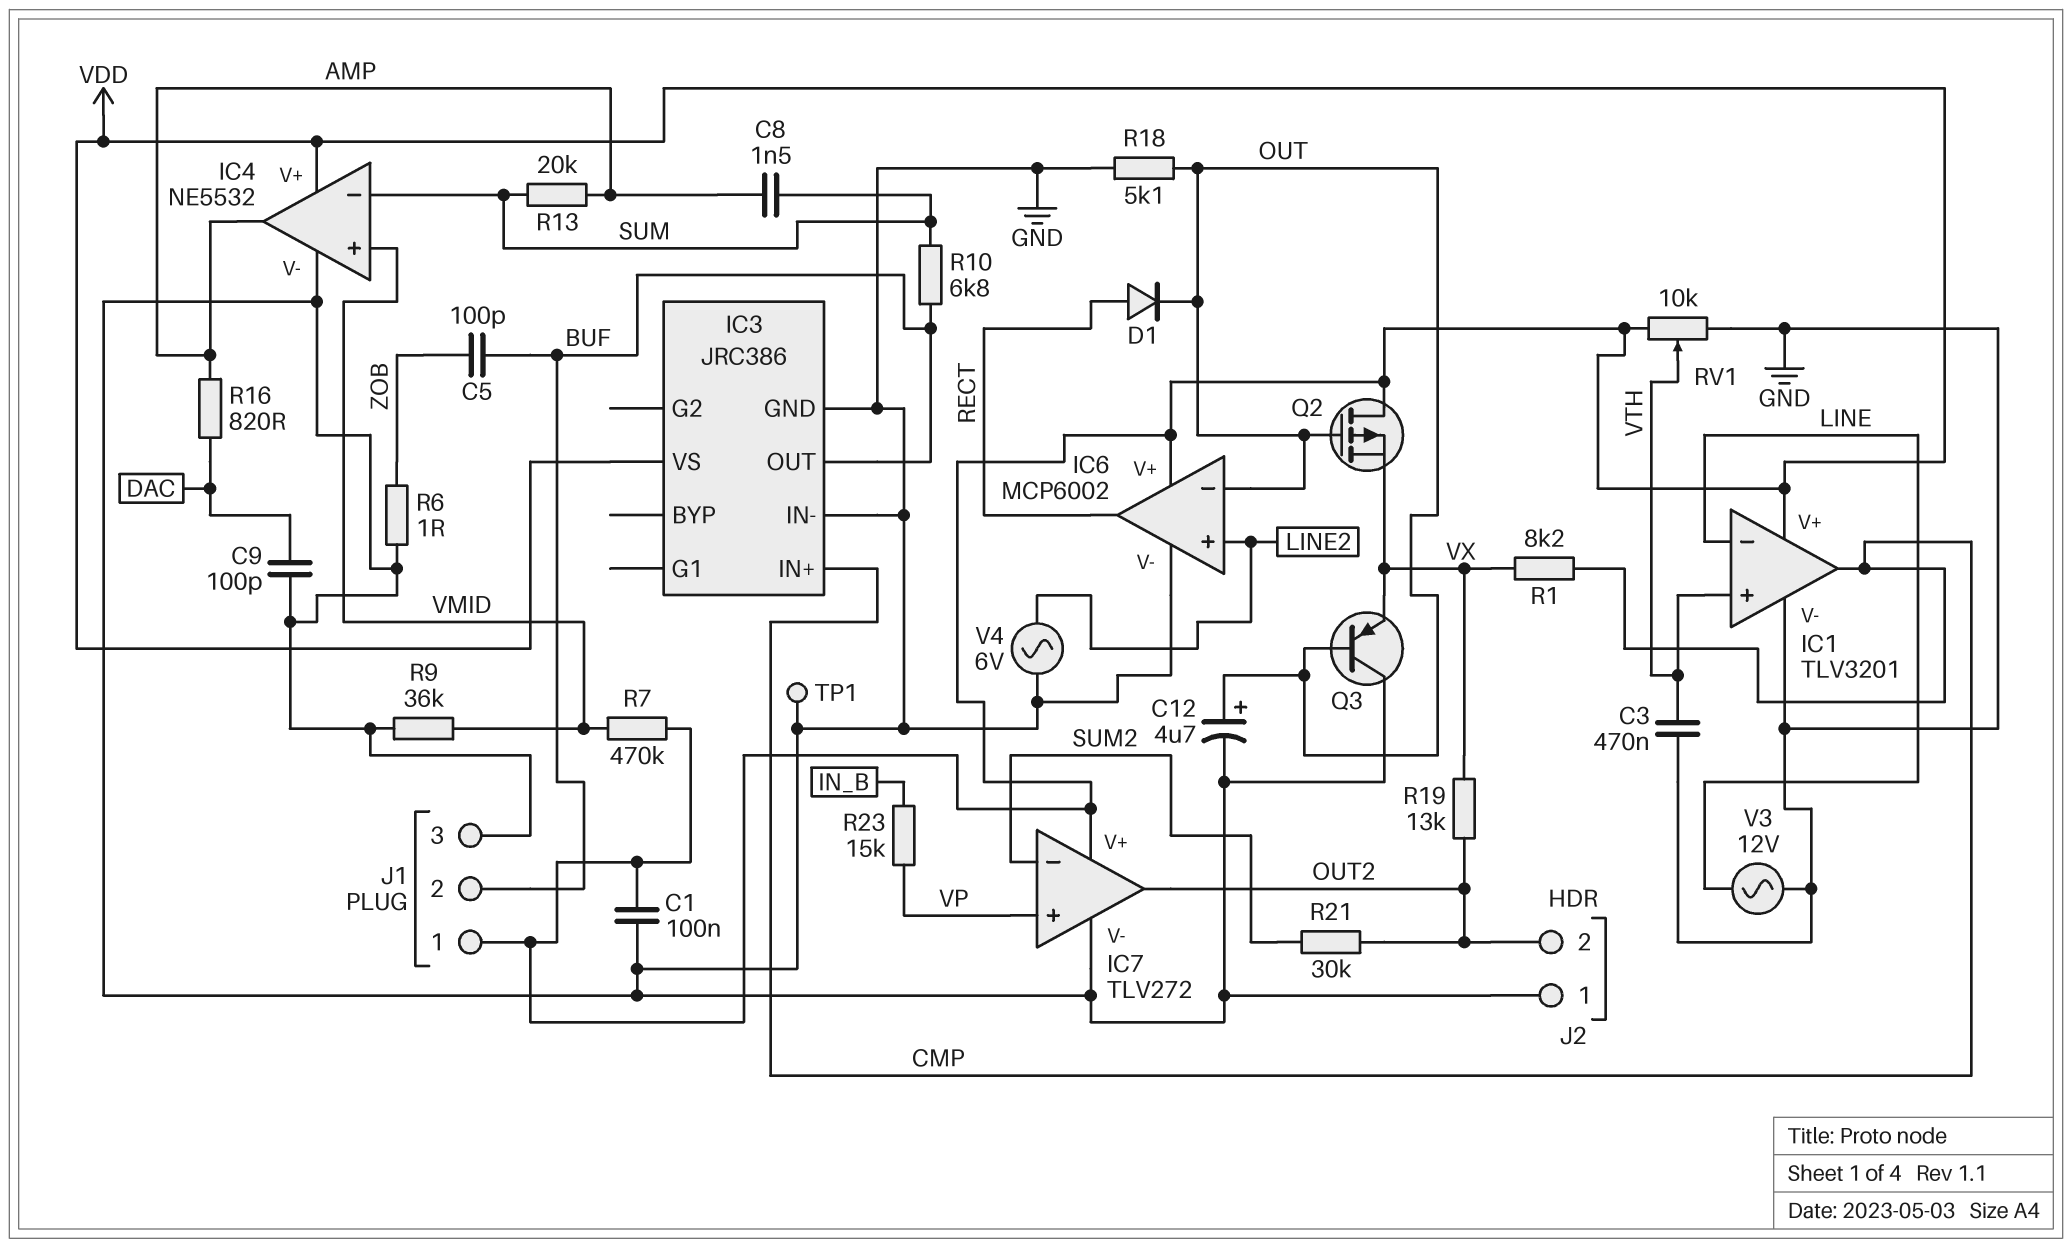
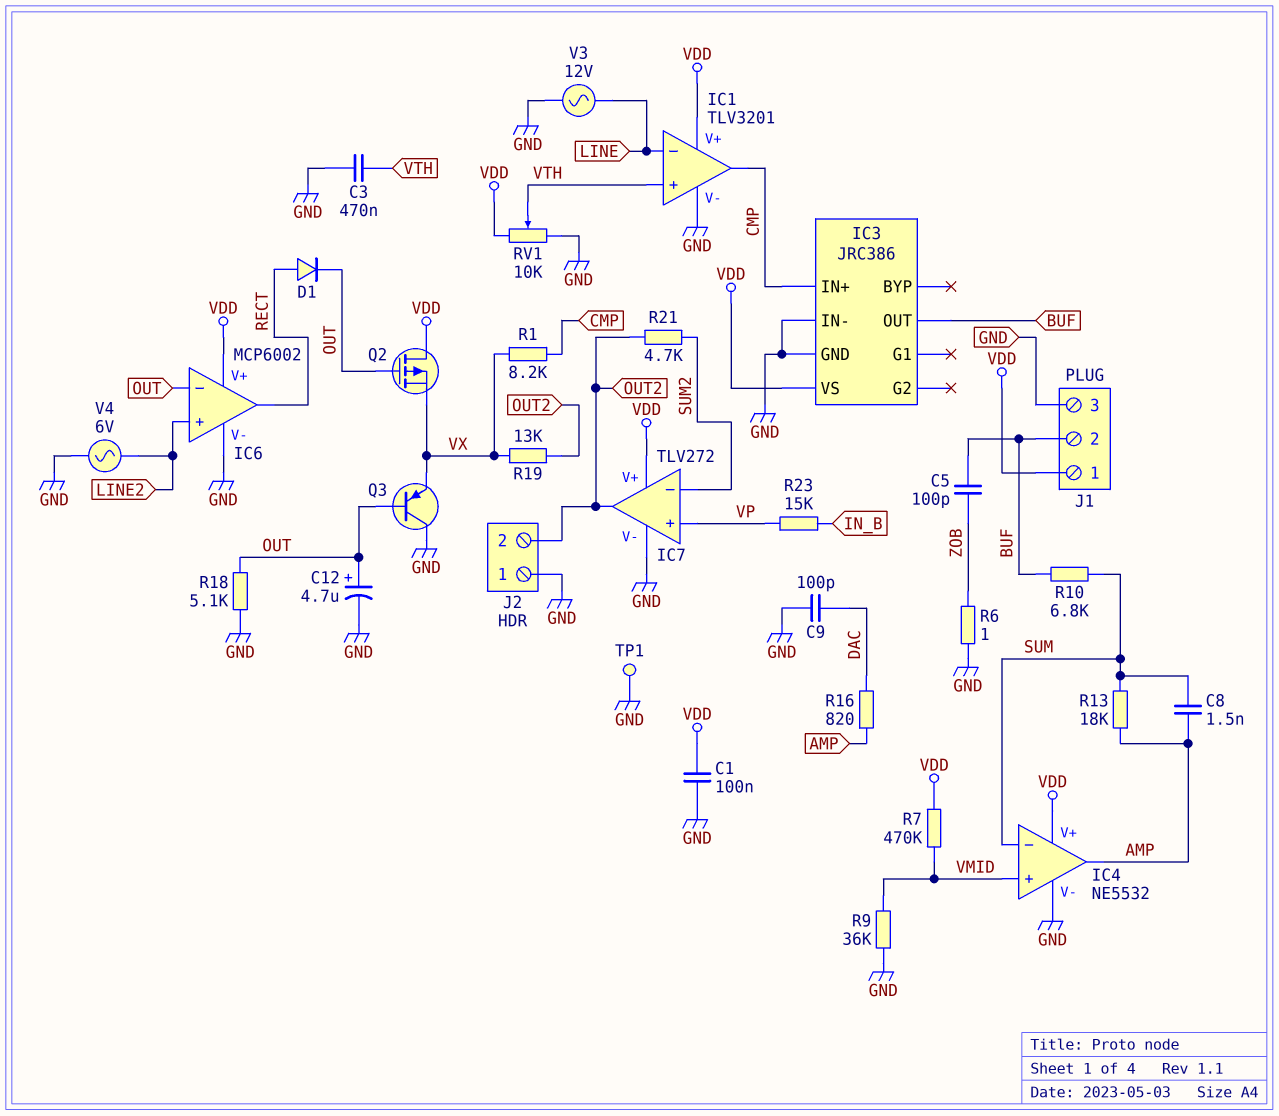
R13: 20k (AMP, SUM) -> 18k (AMP, SUM)
R21: 30k (OUT2, SUM2) -> 4.7k (OUT2, SUM2)

